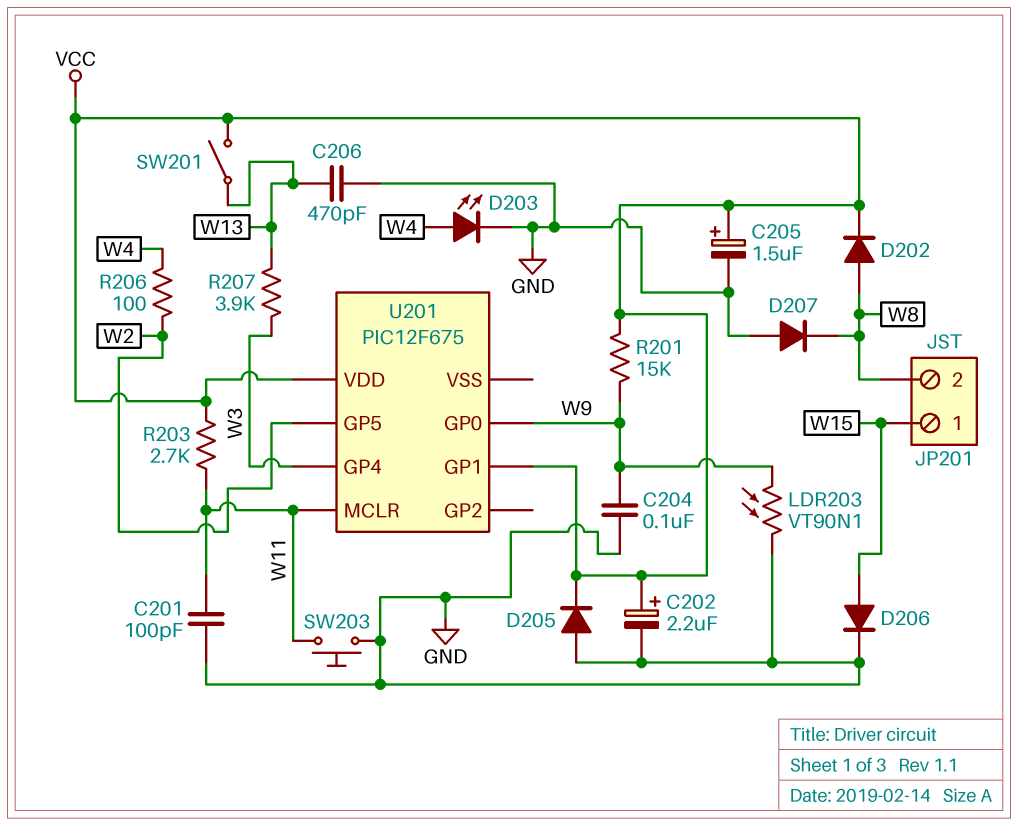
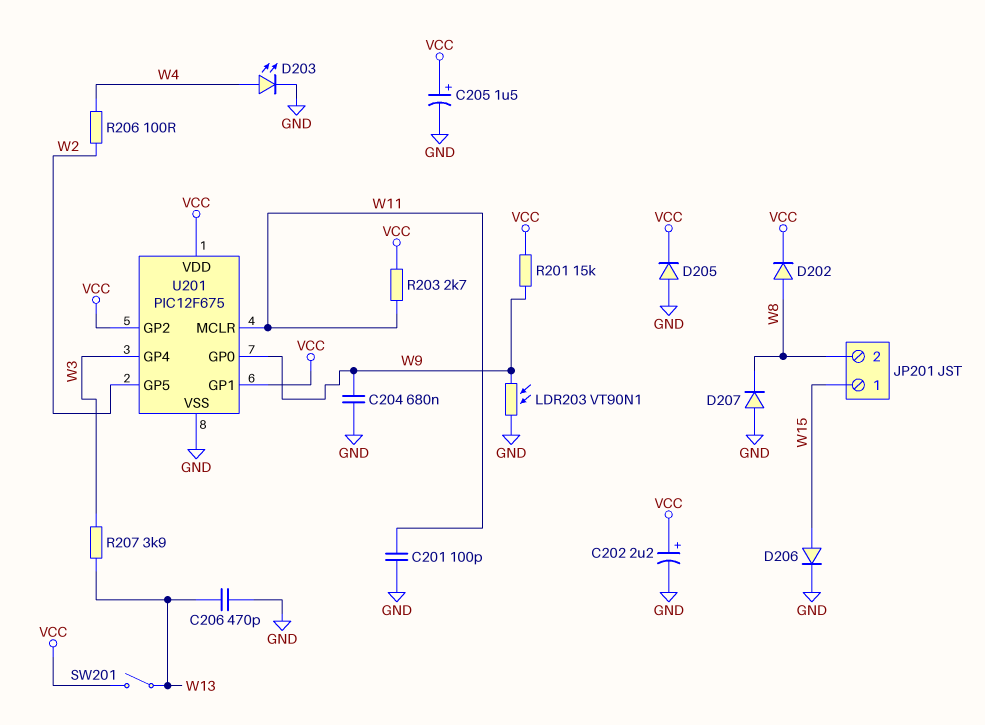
C204: 100nF (GND, W9) -> 680nF (GND, W9)
SW203: button (GND, W11) -> none
U201 pin GP2: none -> VCC
U201 pin VSS: none -> GND

